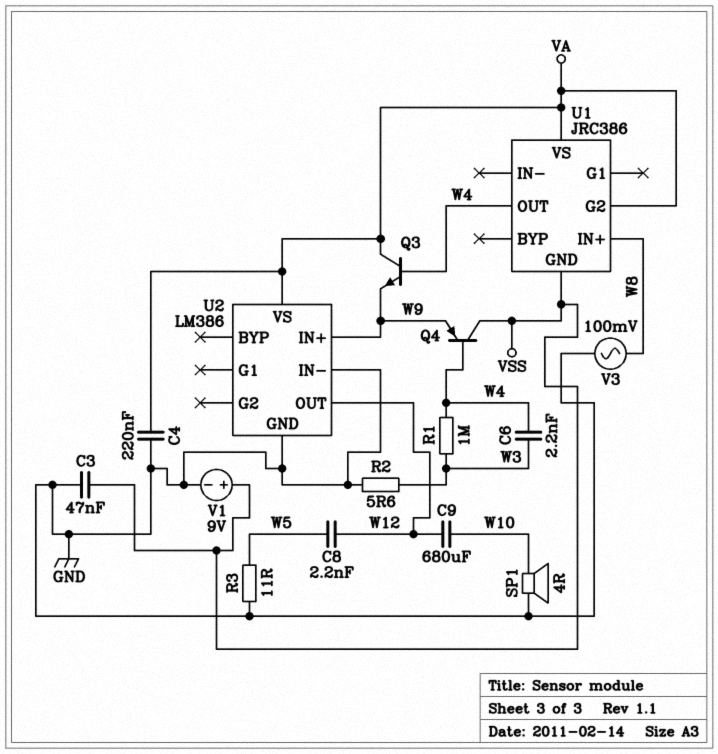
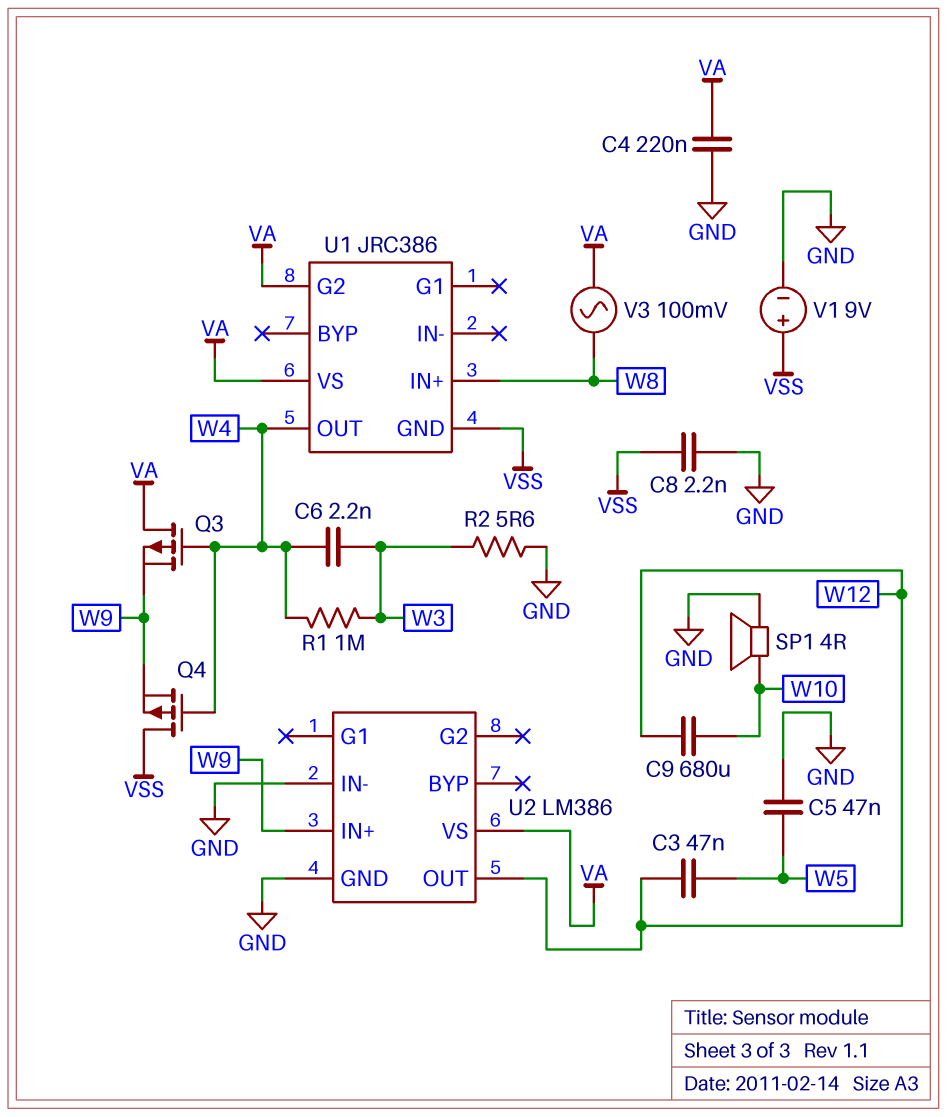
C3: 47nF (GND, VSS) -> 47nF (W5, W12)
C5: none -> 47nF (GND, W5)
C8: 2.2nF (W5, W12) -> 2.2nF (GND, VSS)
Q3: NPN (B W4, C VA, E W9) -> PMOS (G W4, D VA, S W9)
Q4: PNP (B W4, C VSS, E W9) -> PMOS (G W4, D VSS, S W9)
R3: 11 (GND, W5) -> none
V3: AC 100mV (GND, W8) -> AC 100mV (VA, W8)

